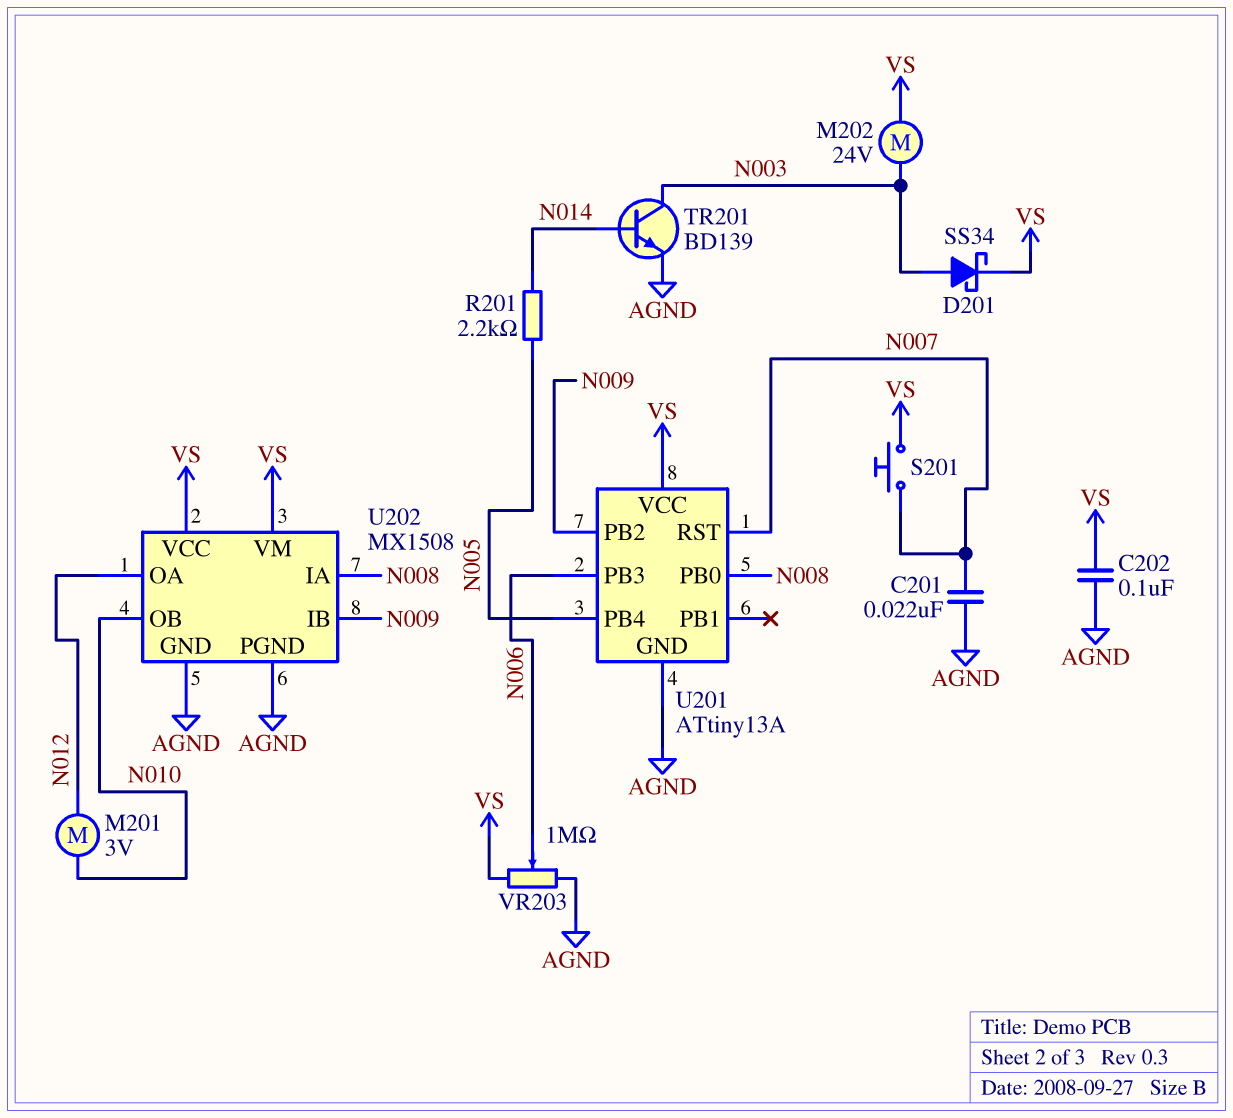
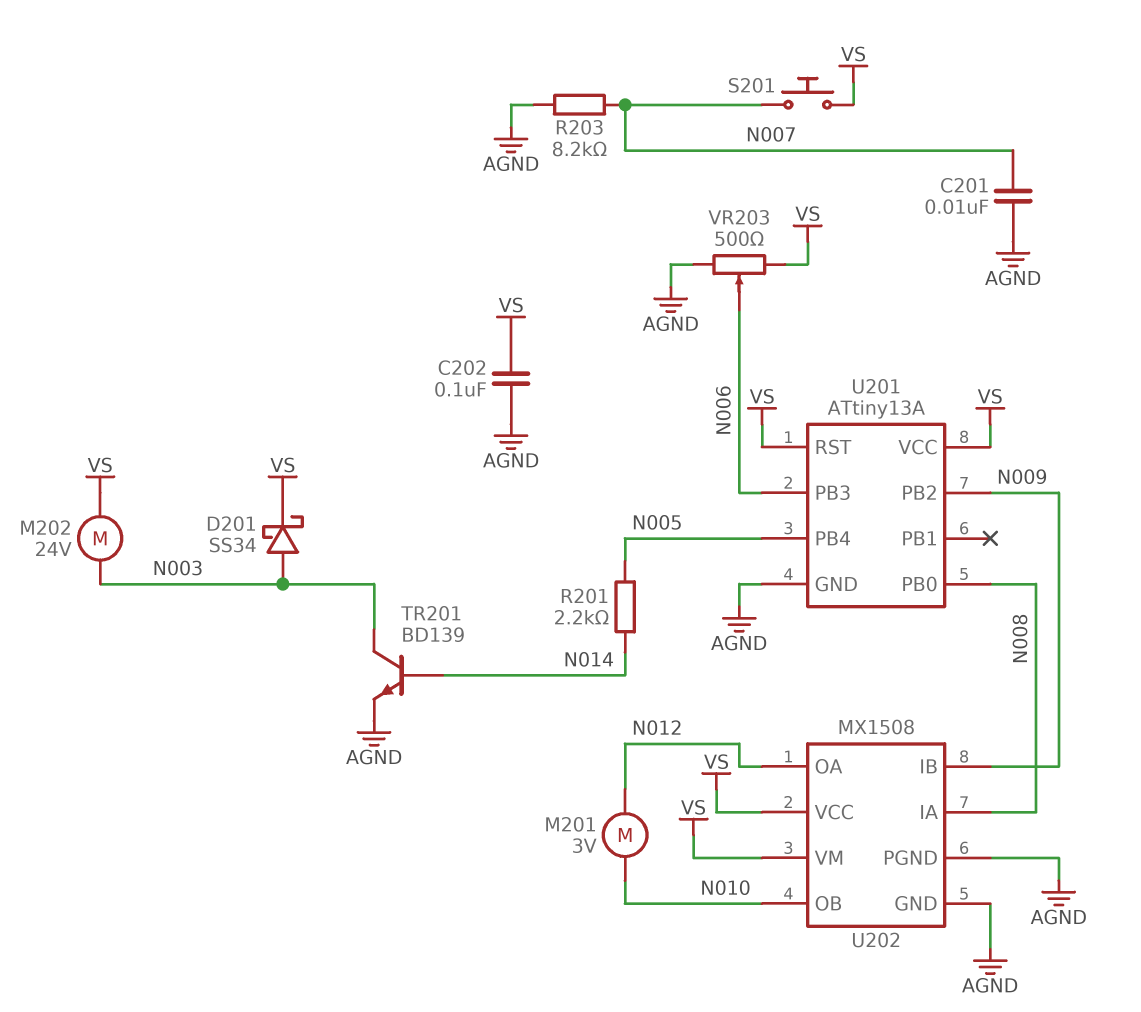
C201: 22nF (AGND, N007) -> 10nF (AGND, N007)
R203: none -> 8.2k (AGND, N007)
U201 pin RST: N007 -> VS
VR203: 1M (AGND, VS, wiper N006) -> 500 (AGND, VS, wiper N006)

